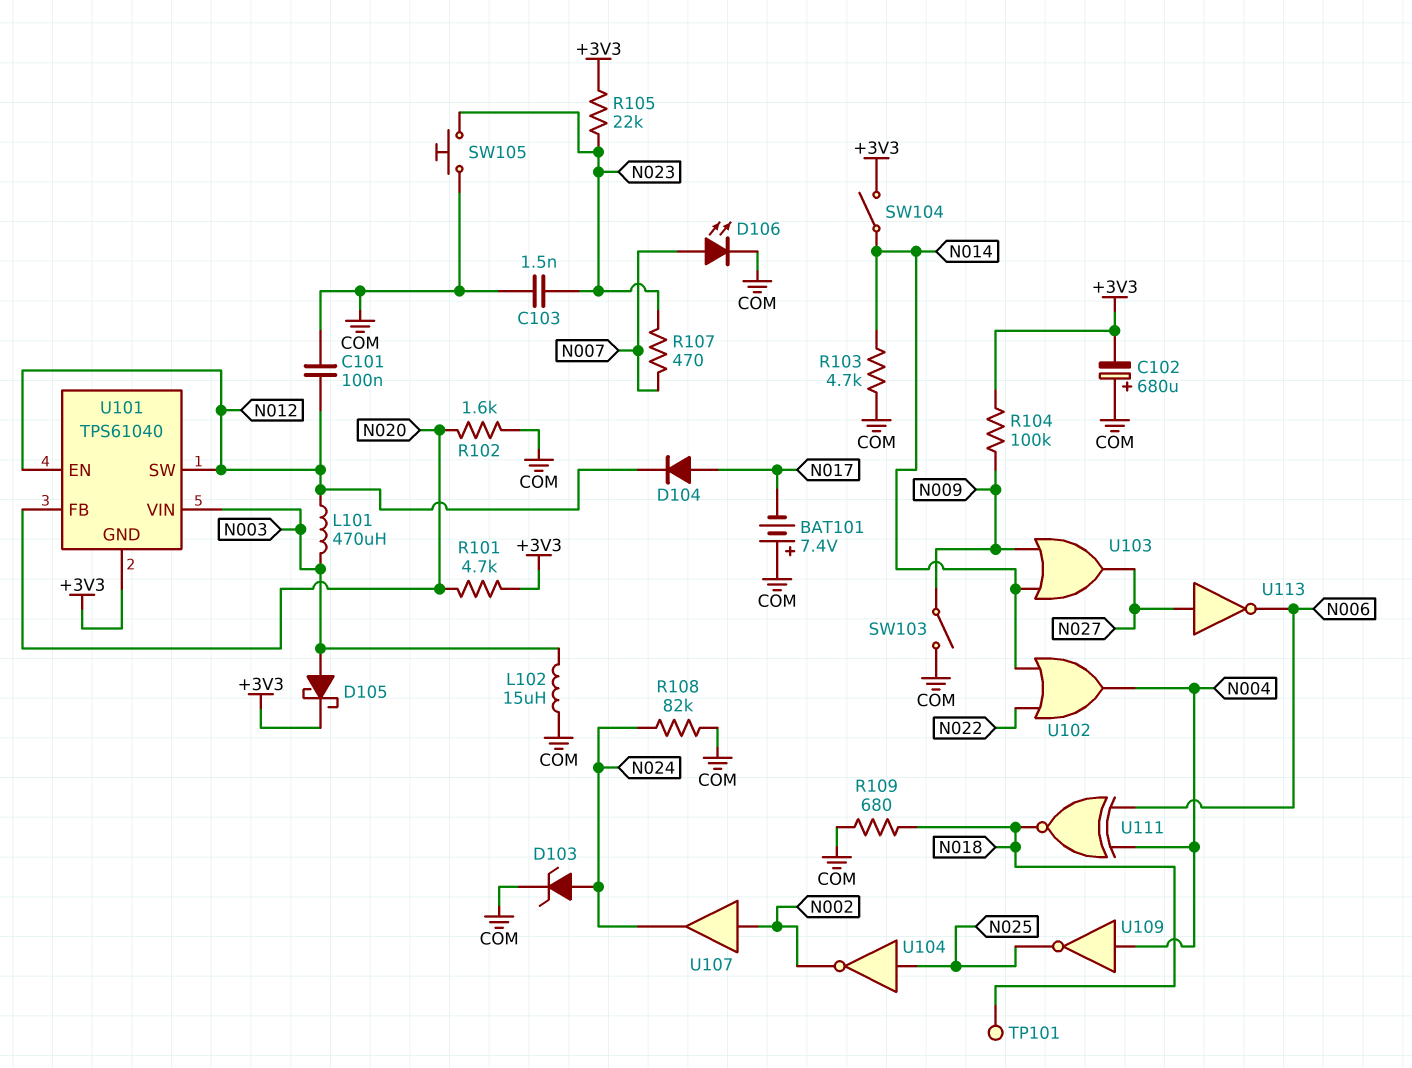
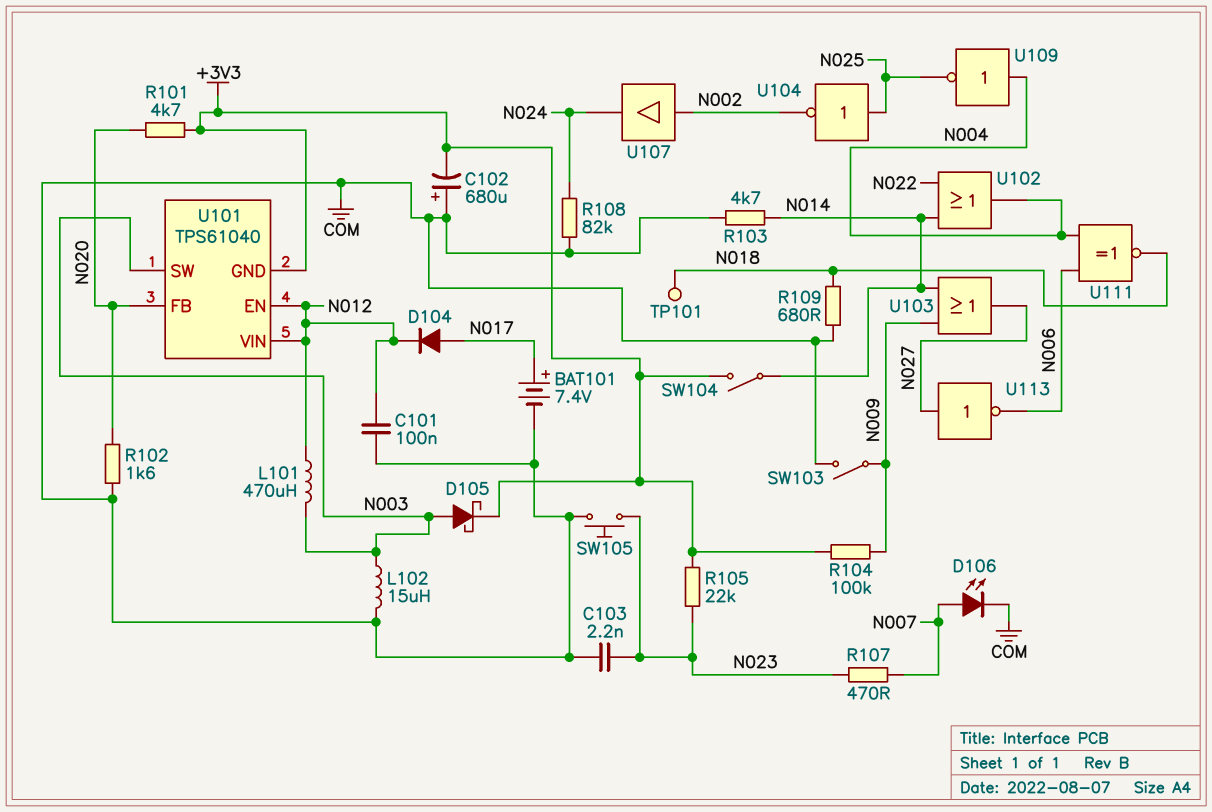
BAT101: 7.4V (plus COM, minus N017) -> 7.4V (plus N017, minus COM)
C103: 1.5nF (COM, N023) -> 2.2nF (COM, N023)
D103: zener (A N024, K COM) -> none
U101 pin SW: N012 -> N003
U101 pin VIN: N003 -> N012

